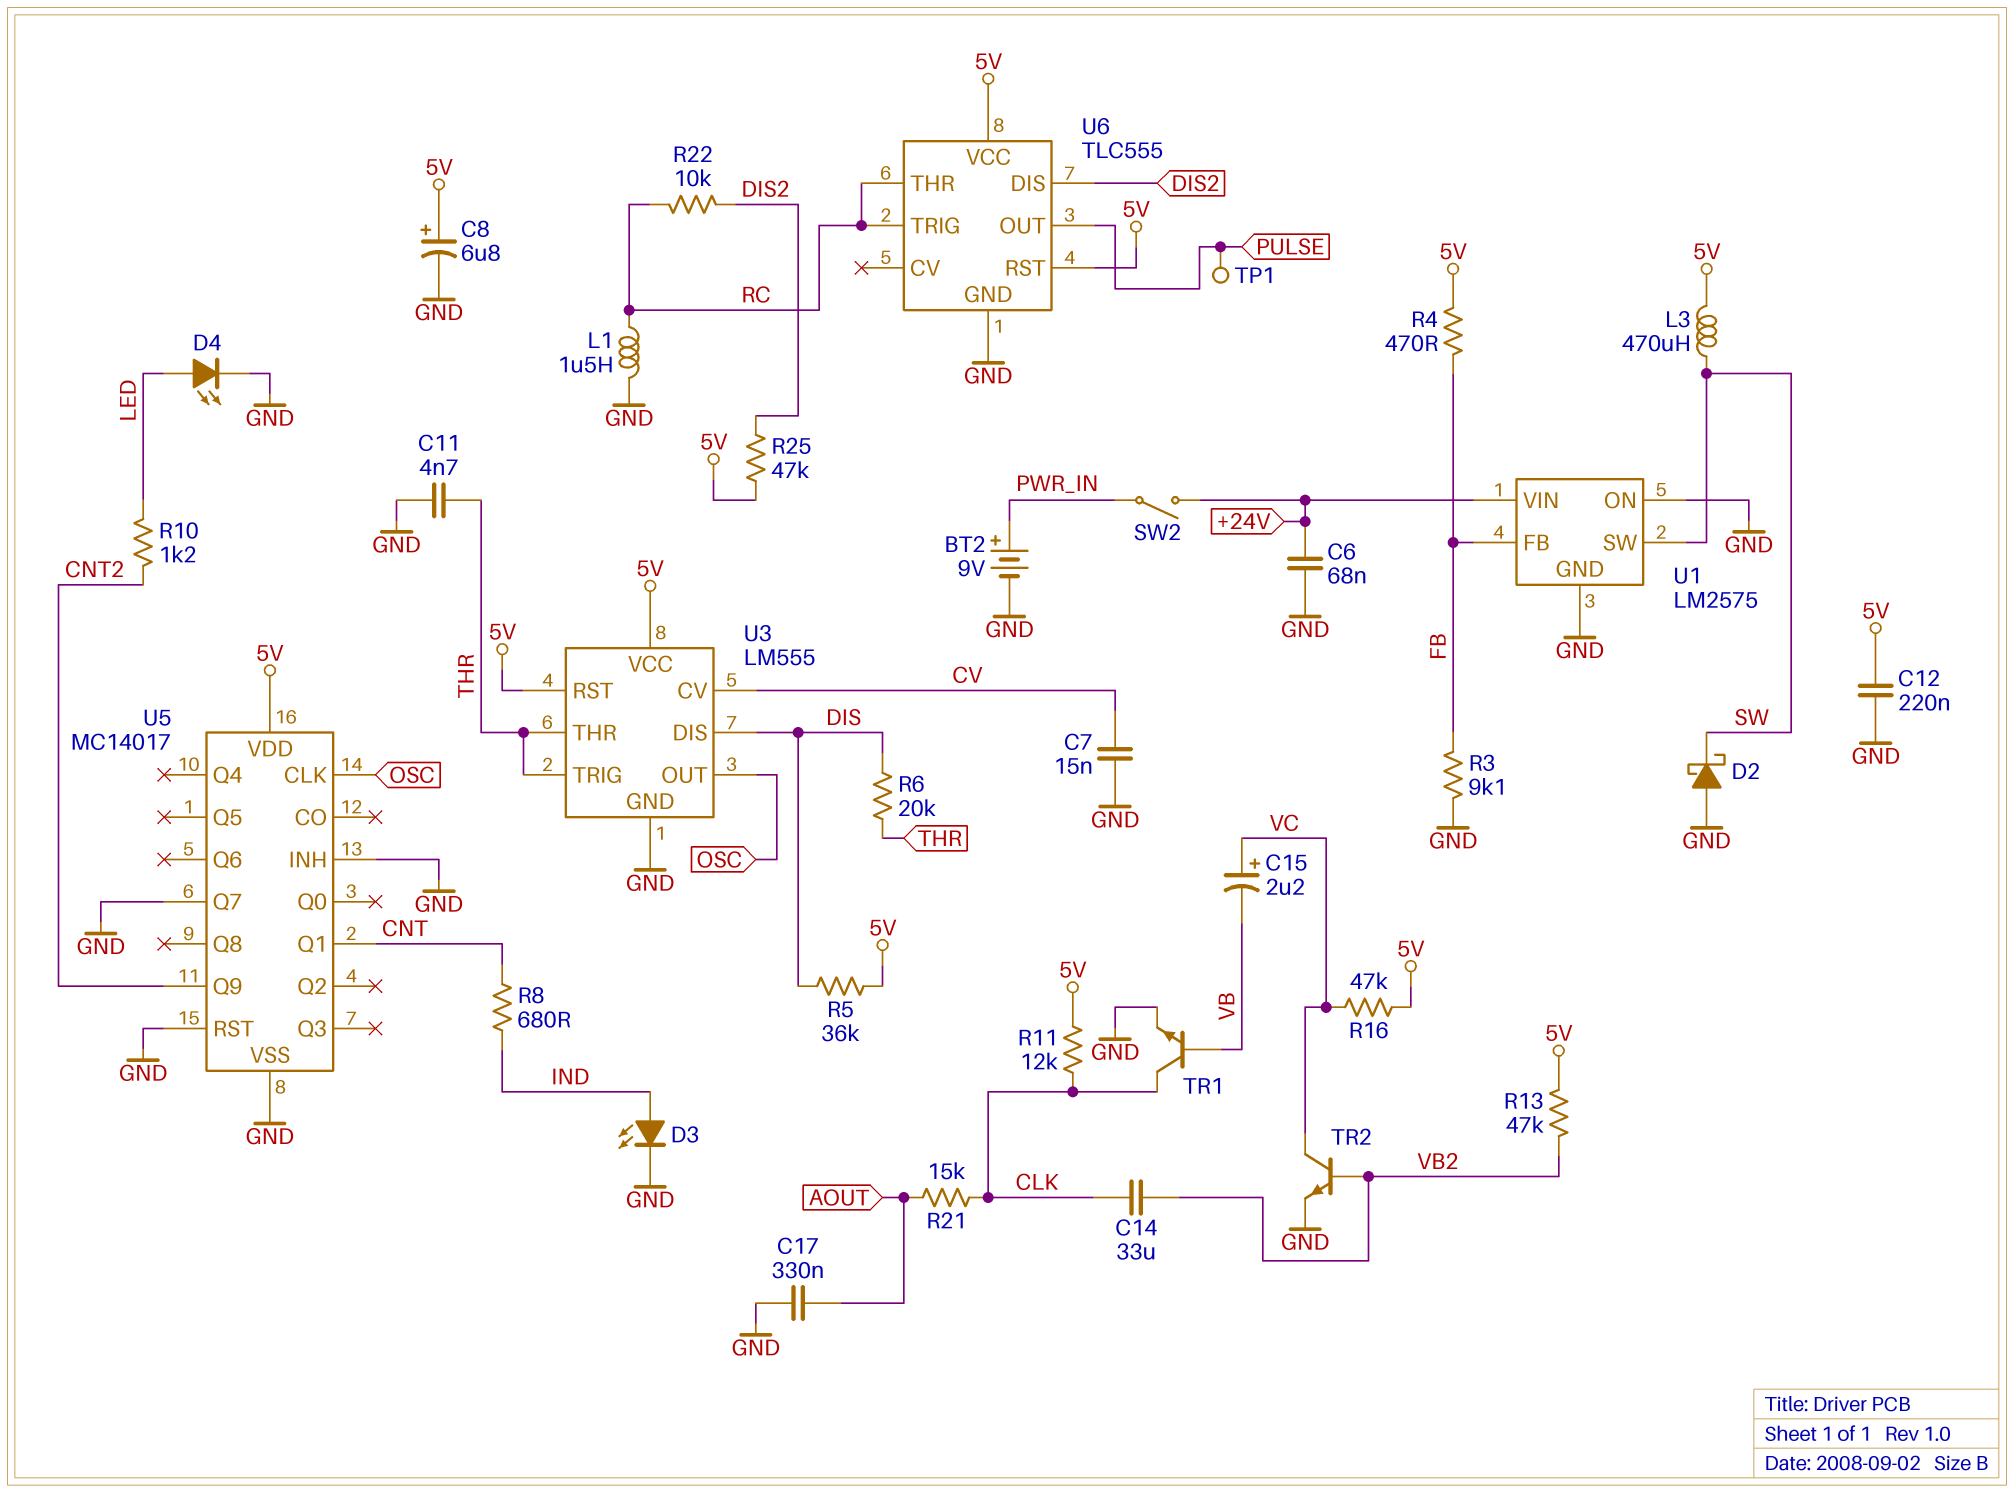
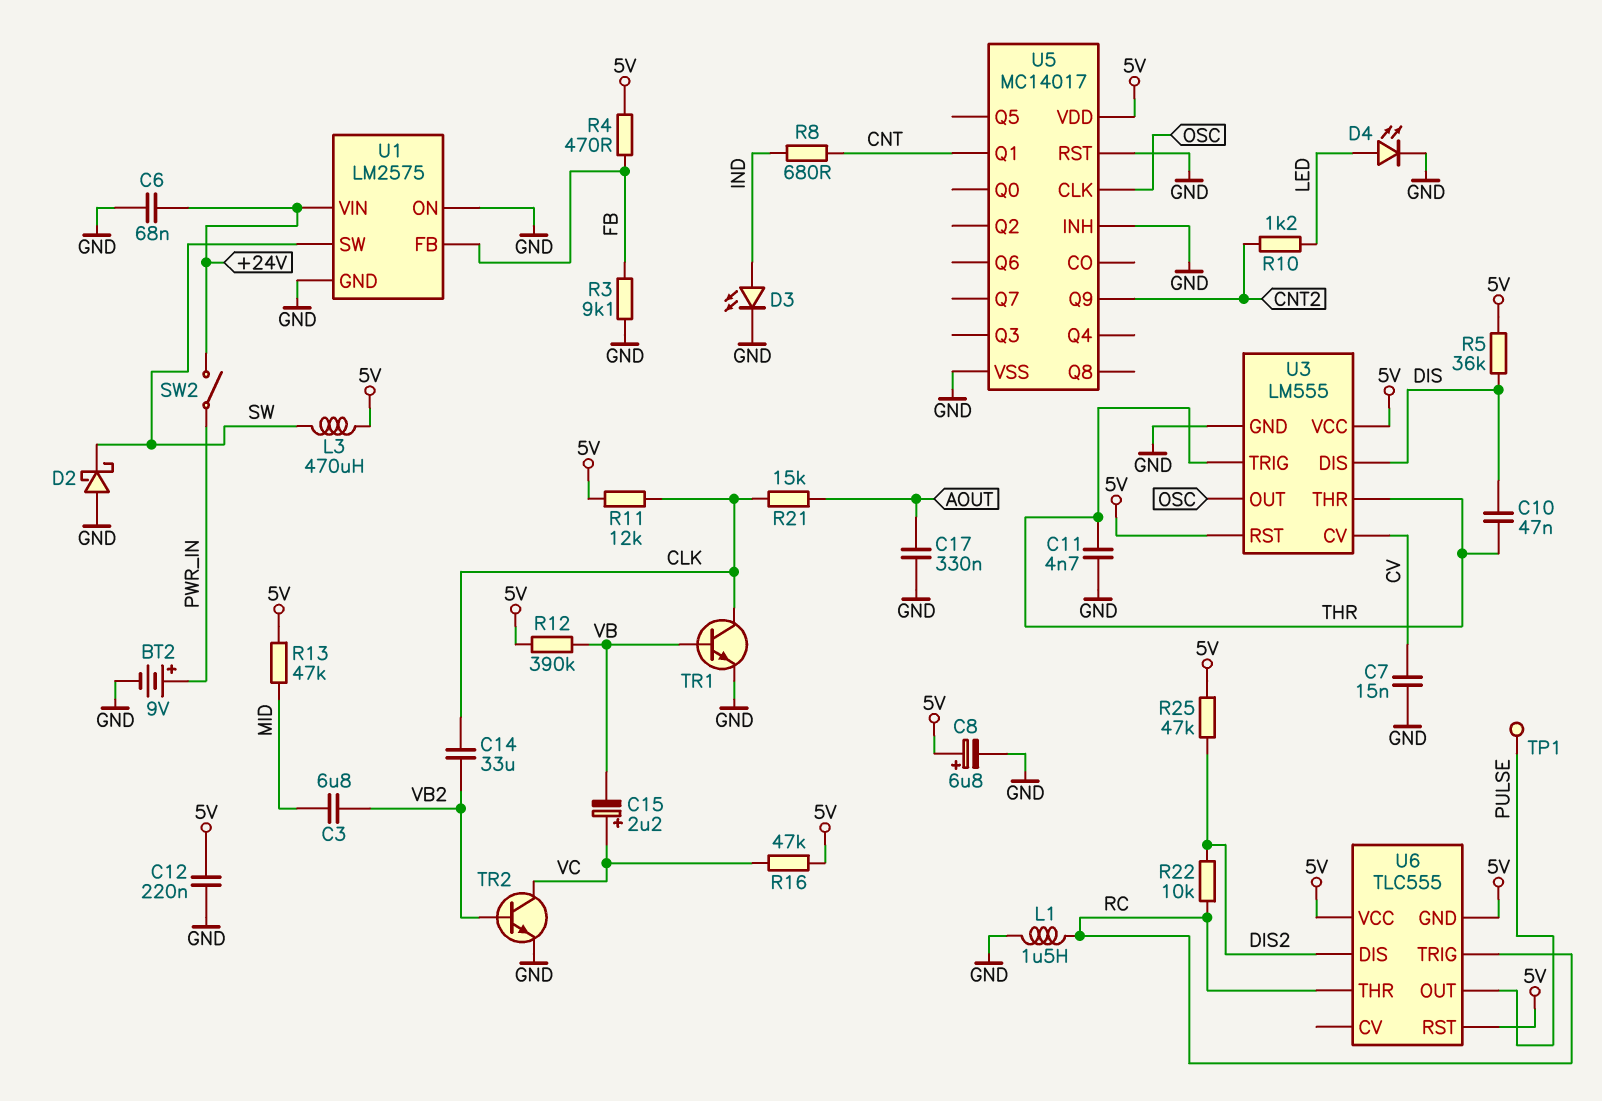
C3: none -> 6.8uF (MID, VB2)
C10: none -> 47nF (DIS, THR)
R6: 20k (DIS, THR) -> none
R12: none -> 390k (5V, VB)
R13: 47k (5V, VB2) -> 47k (5V, MID)
U5 pin Q7: GND -> none
U6 pin GND: GND -> 5V

